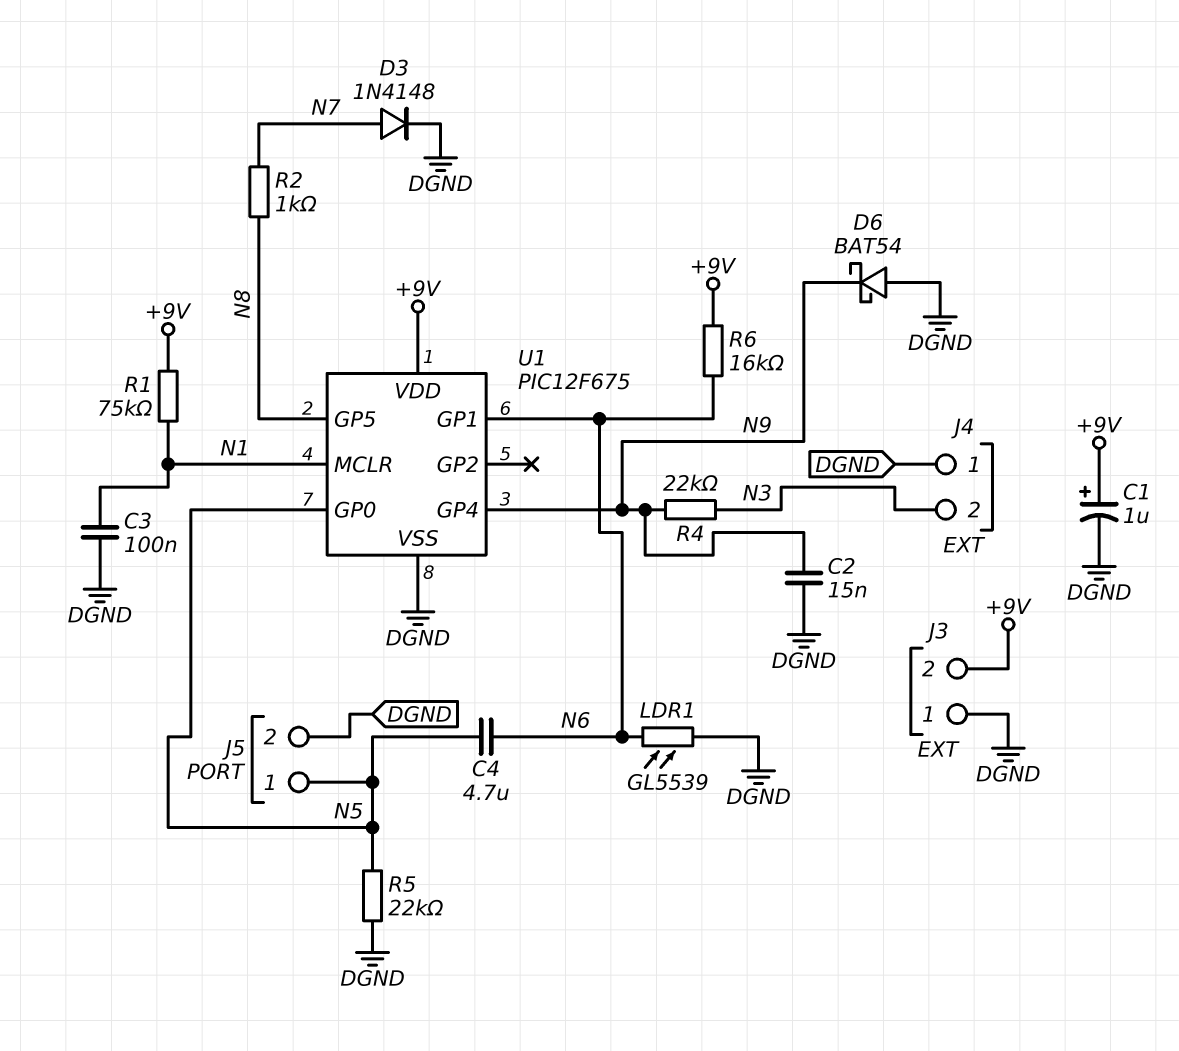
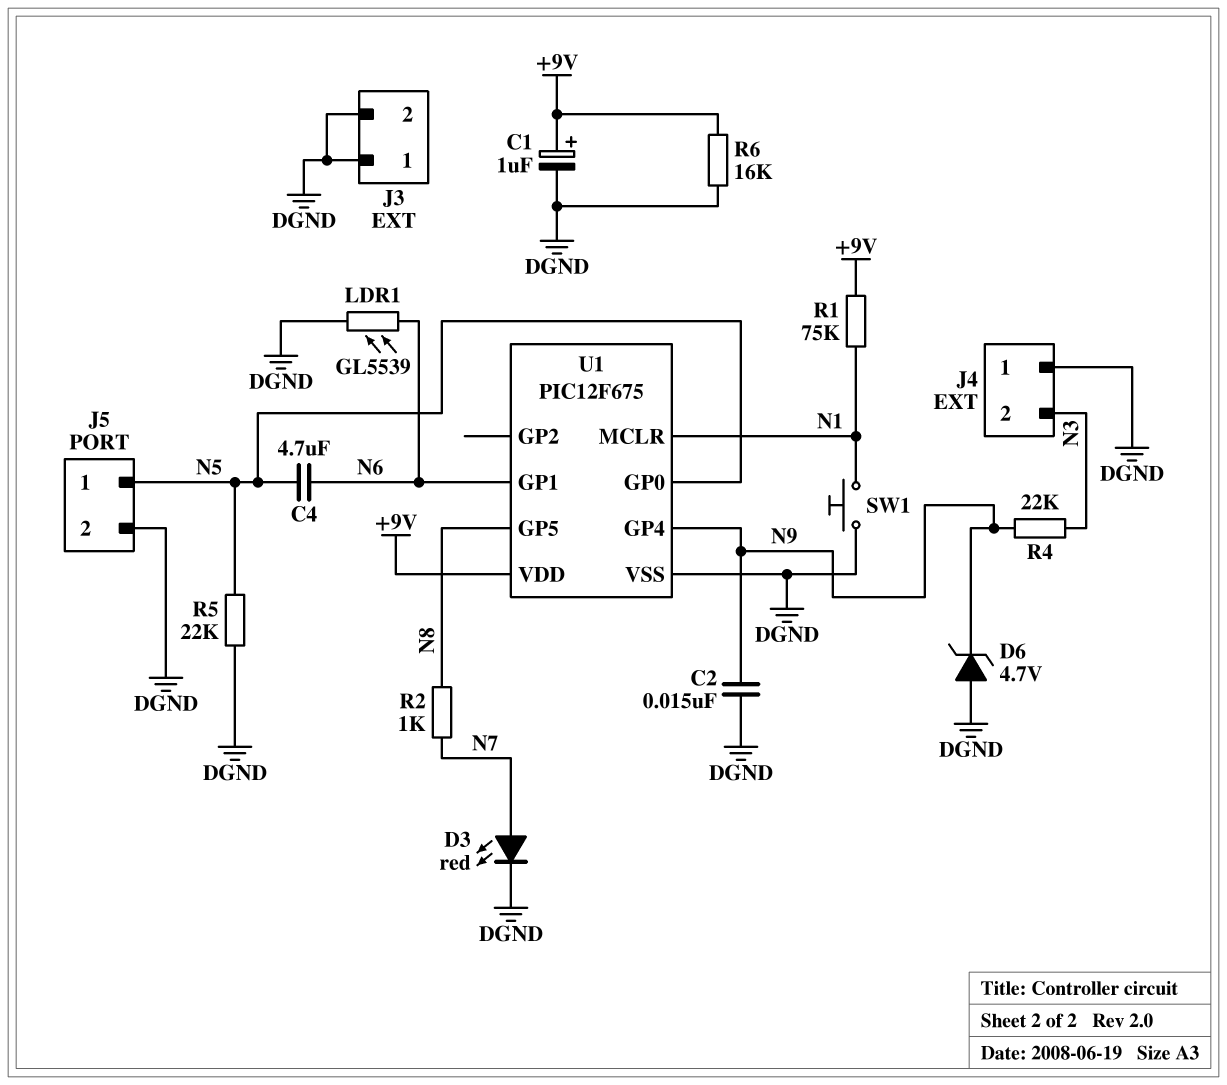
C3: 100nF (DGND, N1) -> none
D3: diode 1N4148 (A N7, K DGND) -> LED red (A N7, K DGND)
D6: schottky BAT54 (A DGND, K N9) -> zener 4.7V (A DGND, K N9)
J3 pin 2: +9V -> DGND
R6: 16k (+9V, N6) -> 16k (+9V, DGND)
SW1: none -> button (DGND, N1)

